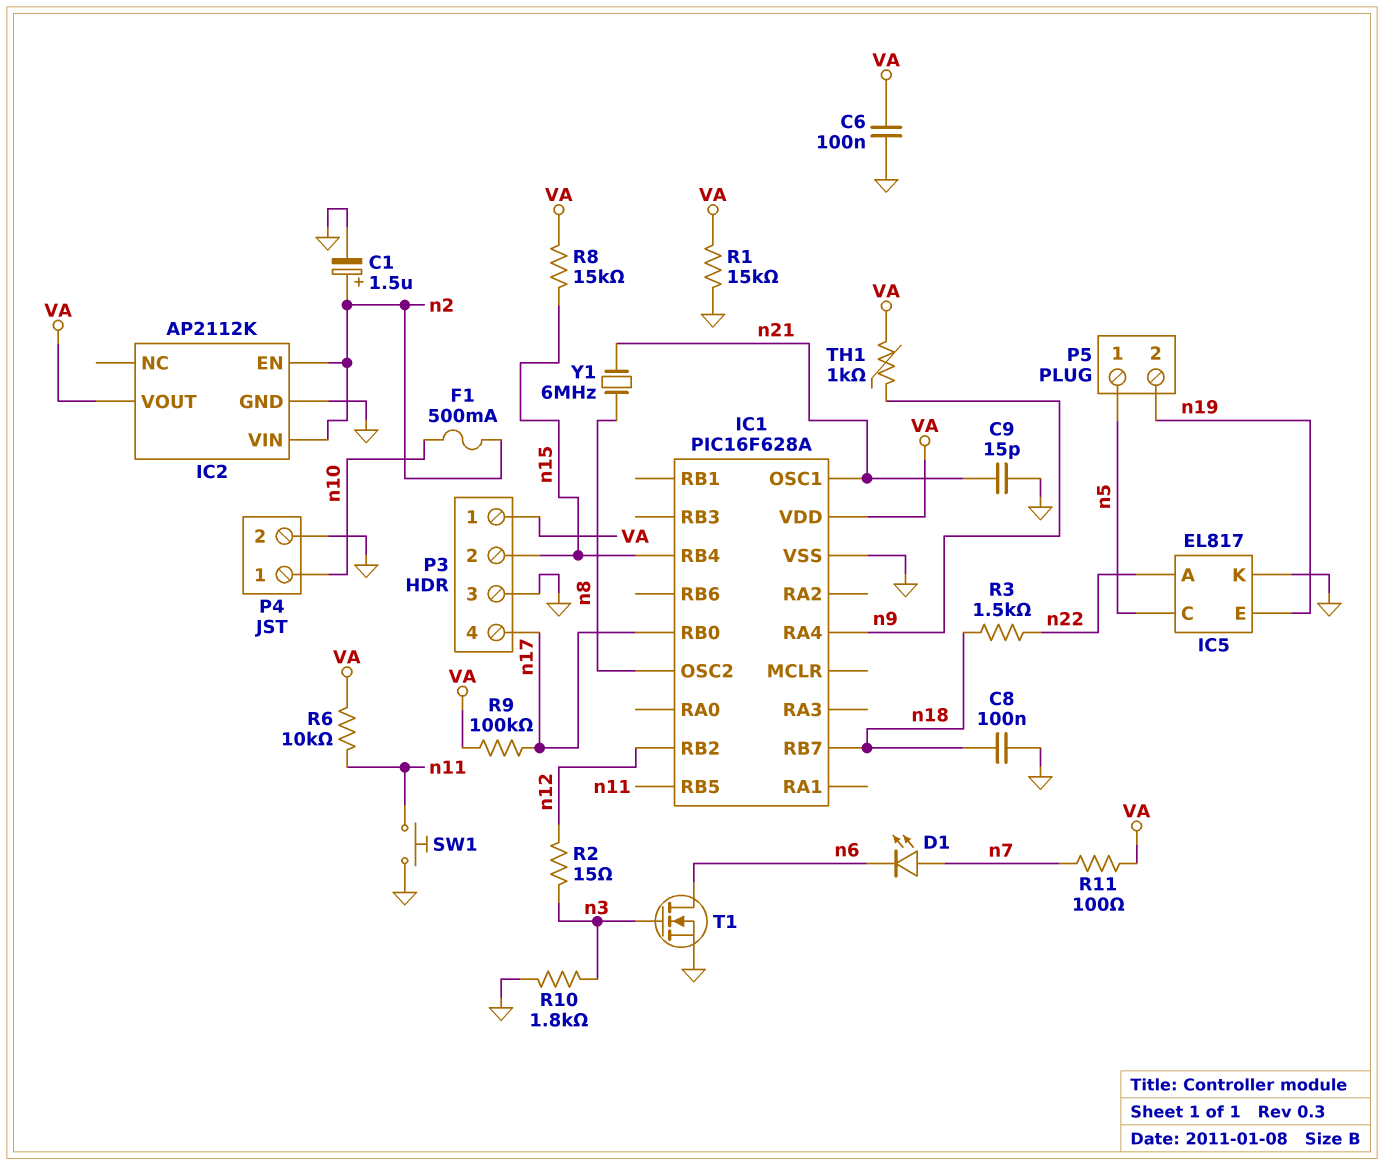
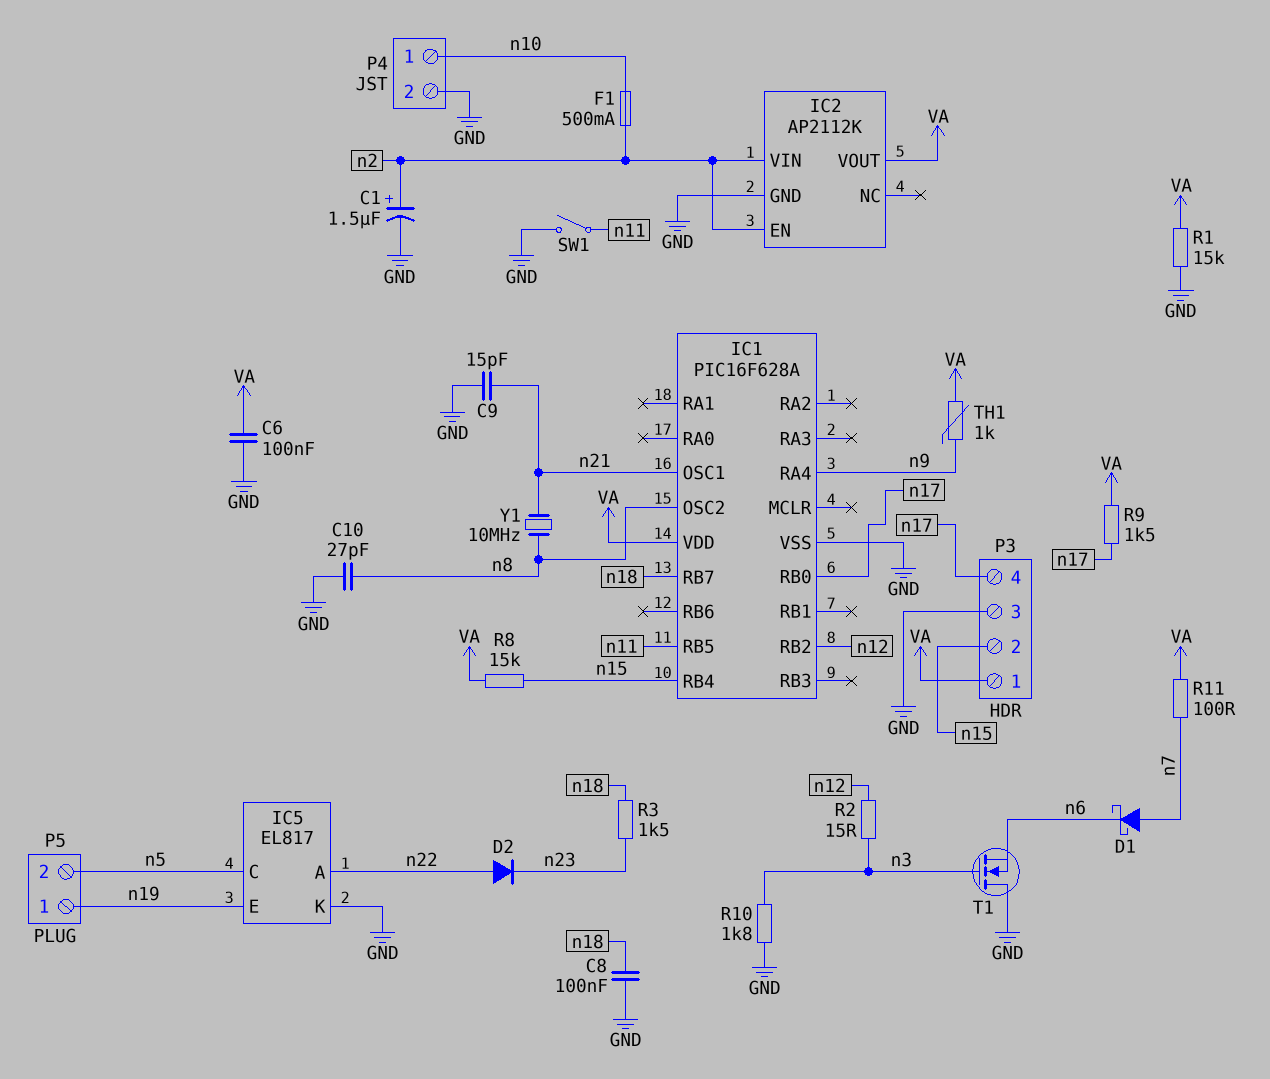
C10: none -> 27pF (GND, n8)
D1: LED (A n7, K n6) -> schottky (A n7, K n6)
D2: none -> diode (A n22, K n23)
P5 pin 1: n5 -> n19
P5 pin 2: n19 -> n5
R3: 1.5k (n18, n22) -> 1.5k (n18, n23)
R6: 10k (VA, n11) -> none
R9: 100k (VA, n17) -> 1.5k (VA, n17)
SW1: button (GND, n11) -> switch (GND, n11)
T1: NMOS (G n3, D n6, S GND) -> NMOS (G n3, D GND, S n6)
Y1: 6MHz (n8, n21) -> 10MHz (n8, n21)

